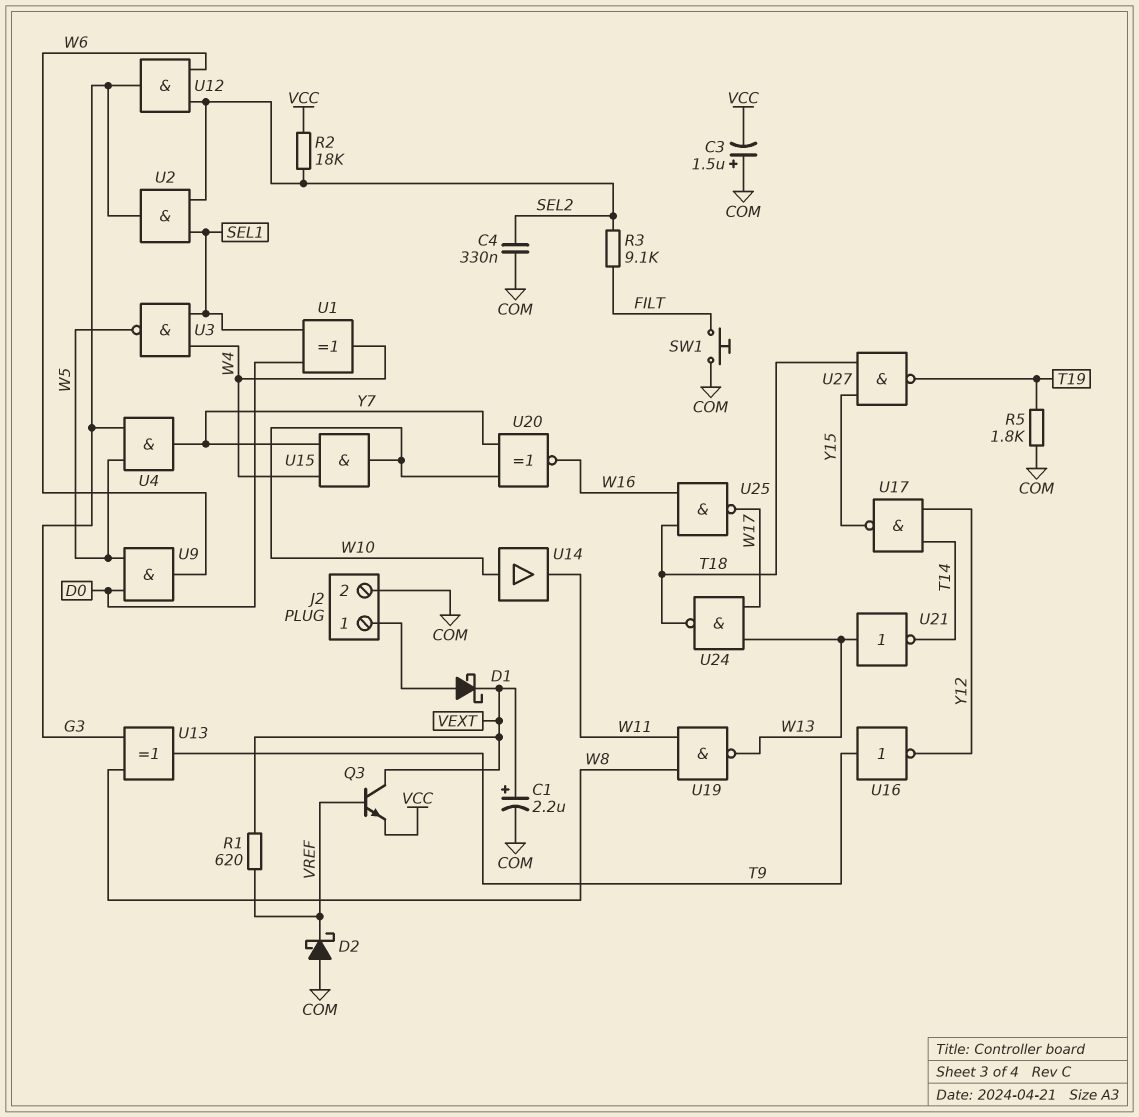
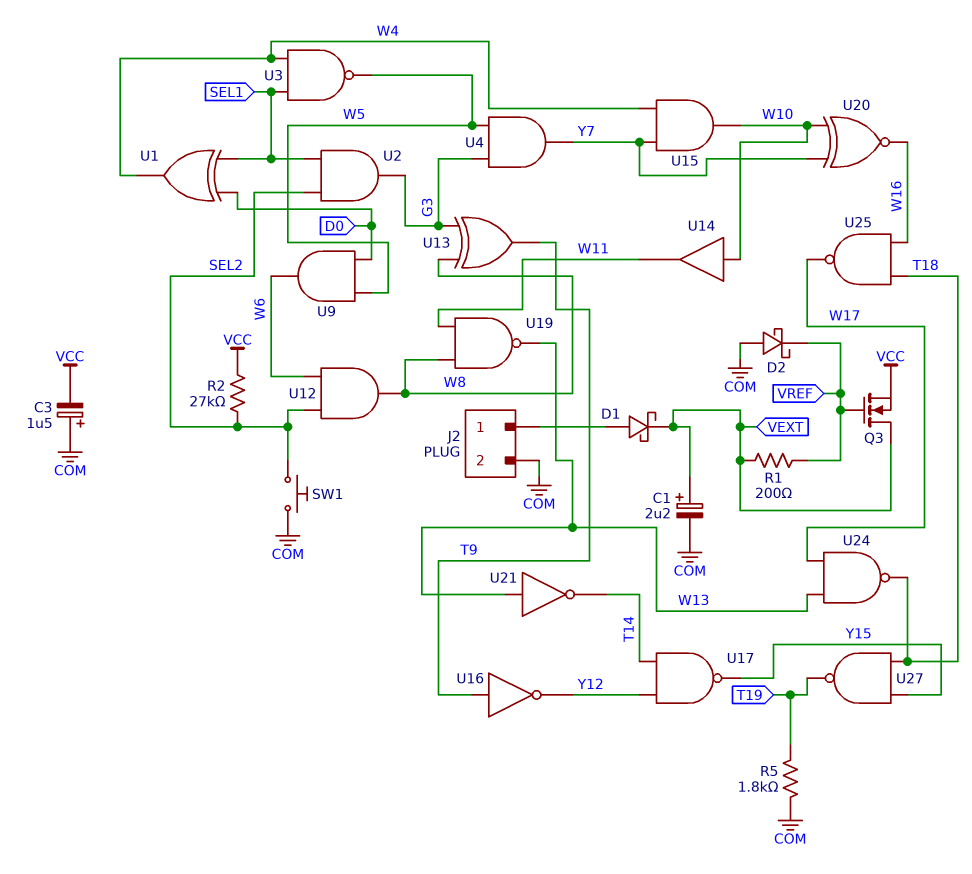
C4: 330nF (COM, SEL2) -> none
Q3: NPN (B VREF, C VEXT, E VCC) -> NMOS (G VREF, D VEXT, S VCC)
R1: 620 (VEXT, VREF) -> 200 (VEXT, VREF)
R2: 18k (SEL2, VCC) -> 27k (SEL2, VCC)
R3: 9.1k (FILT, SEL2) -> none
SW1: button (COM, FILT) -> button (COM, SEL2)
U12: AND (in SEL2, in W6, out G3) -> AND (in SEL2, in W6, out W8)

